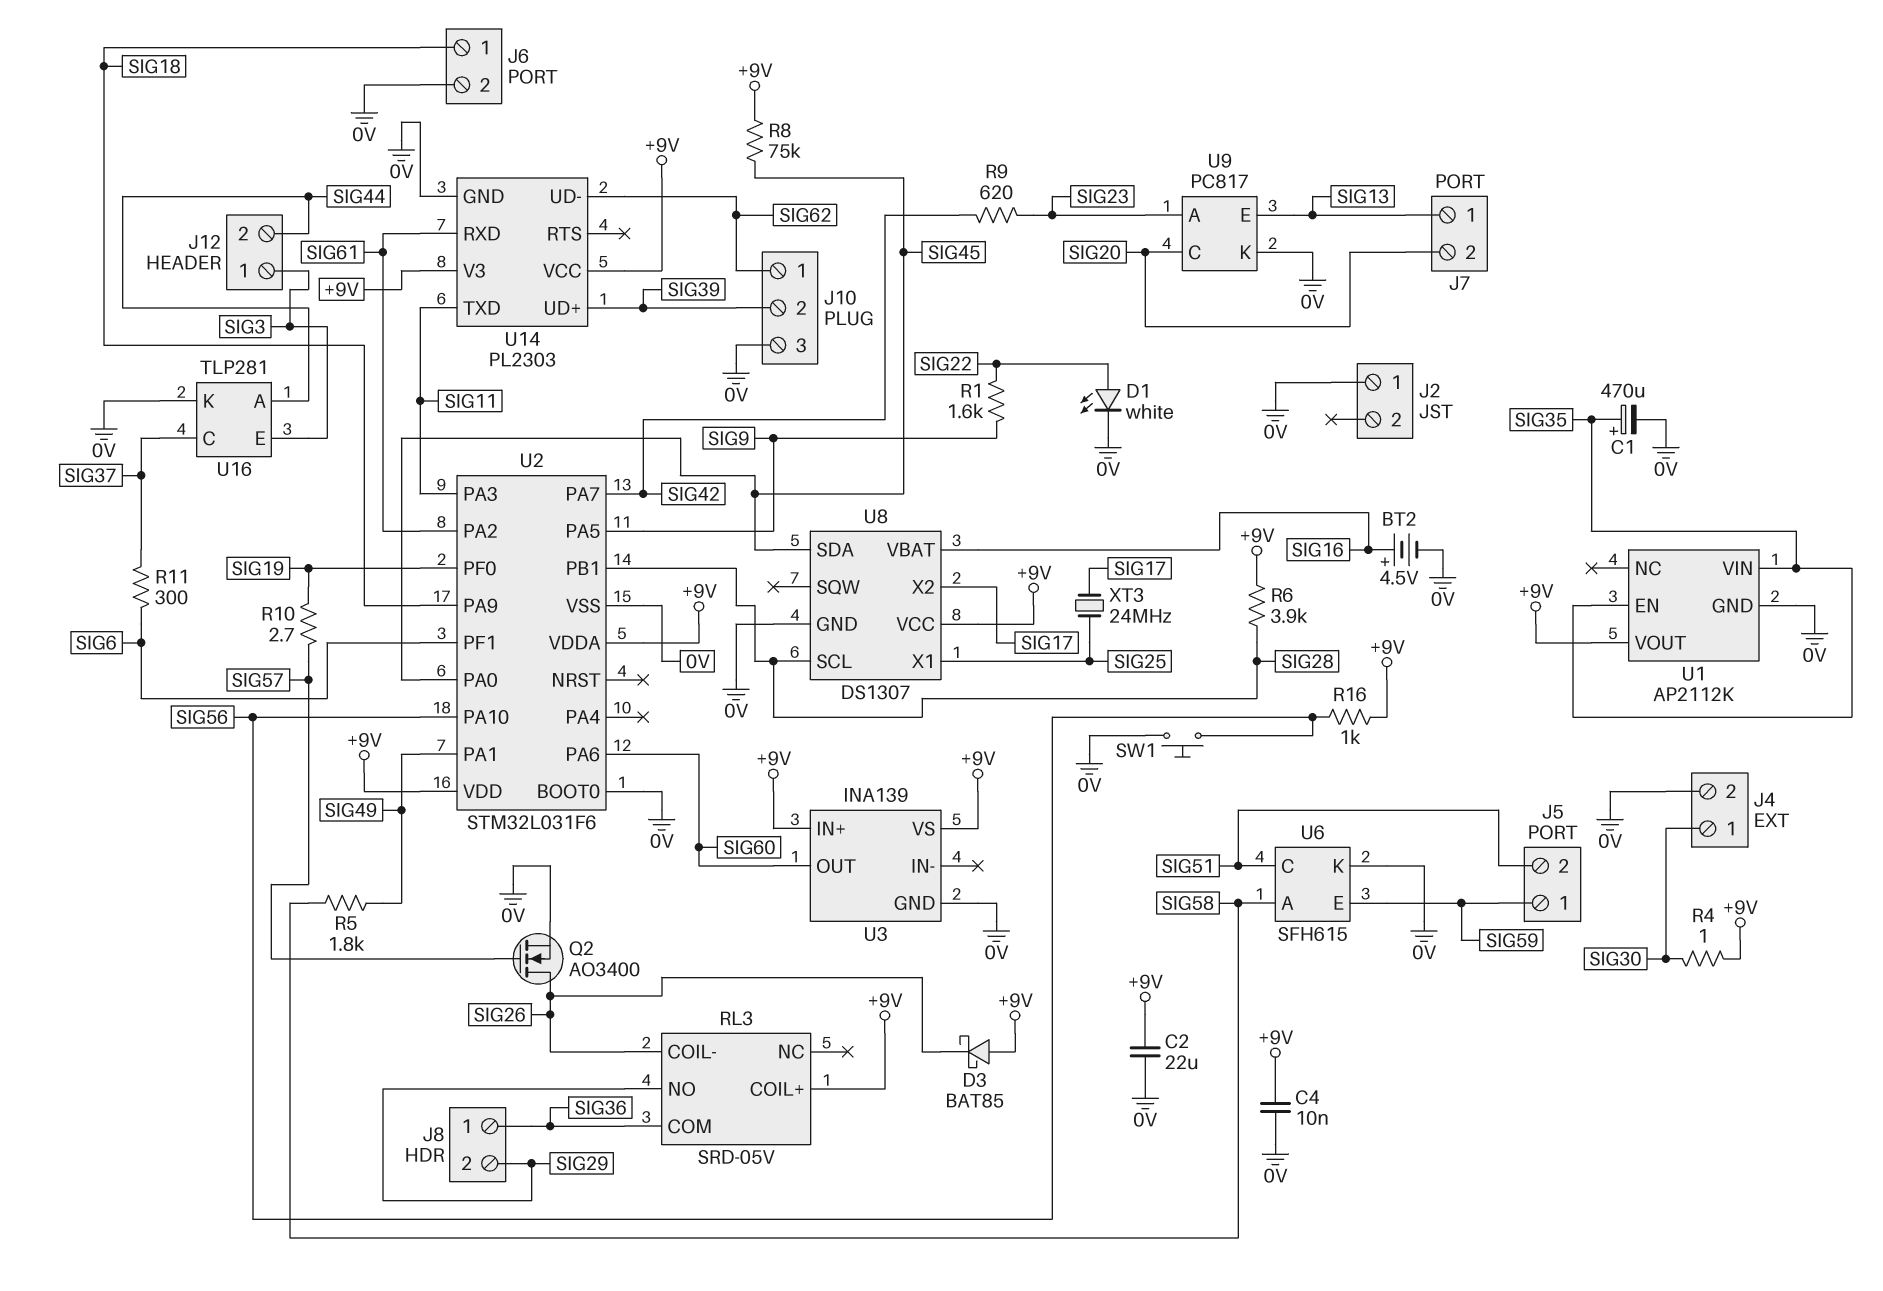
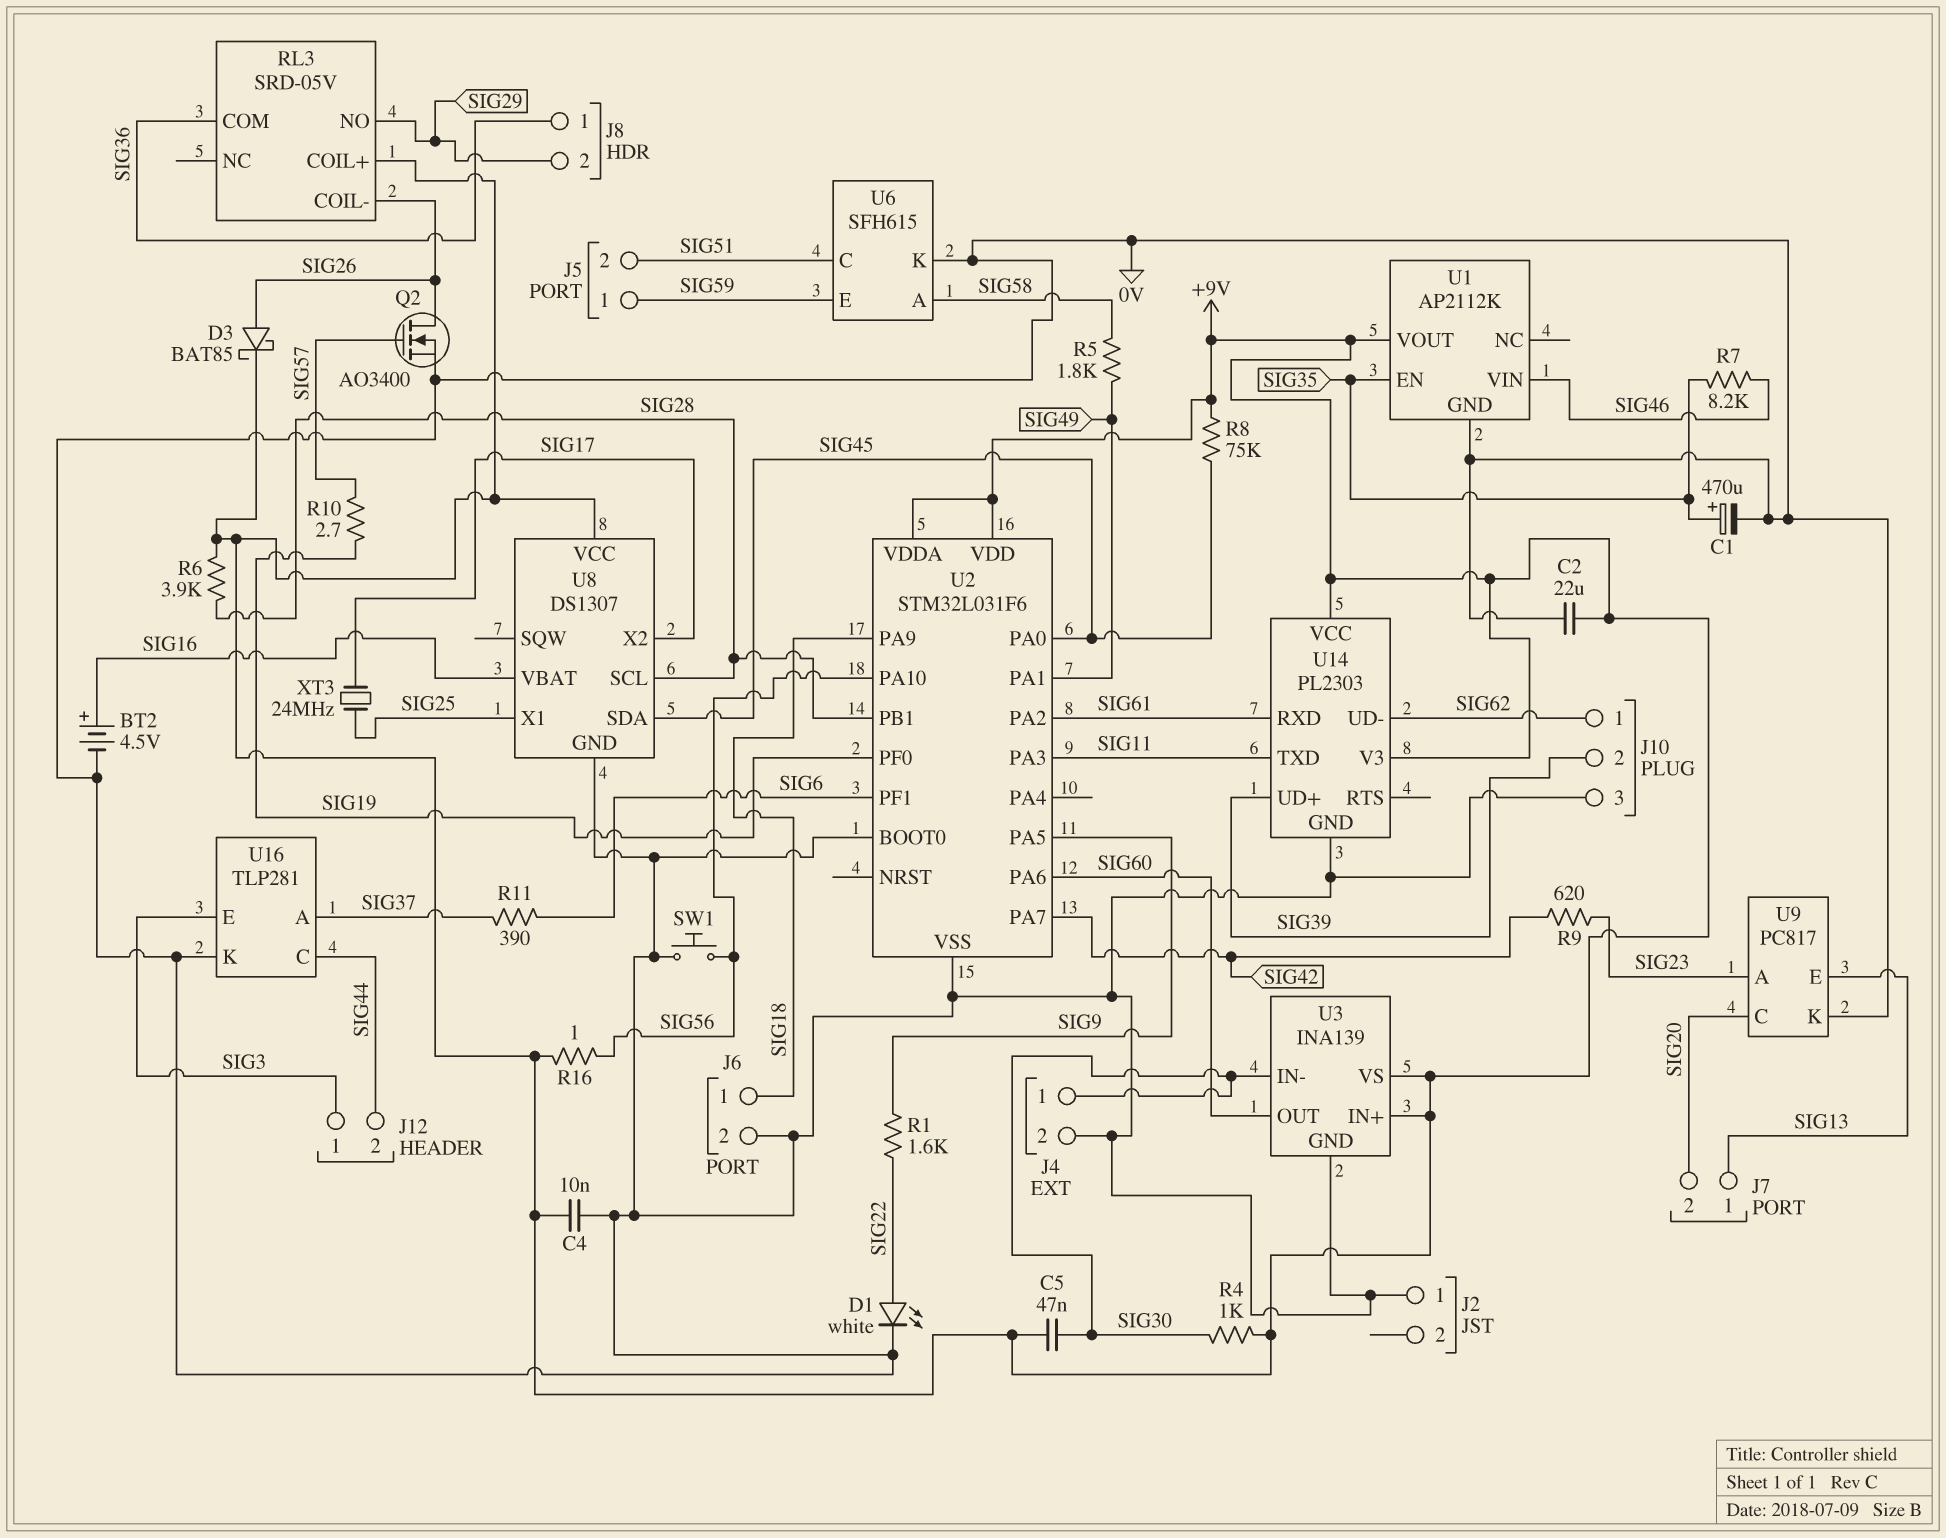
C5: none -> 47nF (+9V, SIG30)
D3: schottky BAT85 (A +9V, K SIG26) -> schottky BAT85 (A SIG26, K +9V)
R4: 1 (+9V, SIG30) -> 1k (+9V, SIG30)
R7: none -> 8.2k (SIG35, SIG46)
R11: 300 (SIG6, SIG37) -> 390 (SIG6, SIG37)
R16: 1k (+9V, SIG56) -> 1 (+9V, SIG56)
U1 pin VIN: SIG35 -> SIG46
U3 pin IN-: none -> SIG30
U16 pin A: SIG44 -> SIG37
U16 pin C: SIG37 -> SIG44

